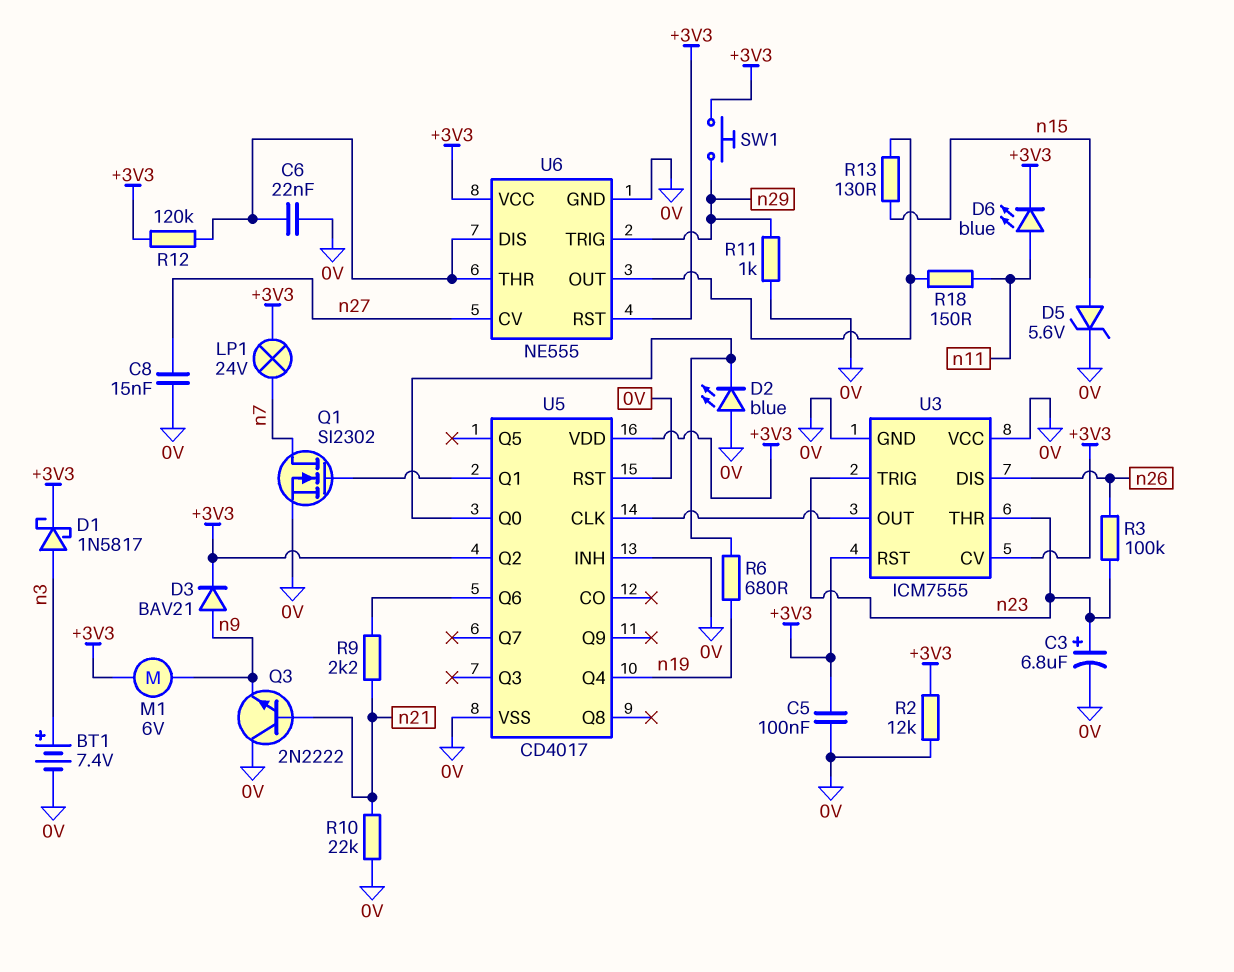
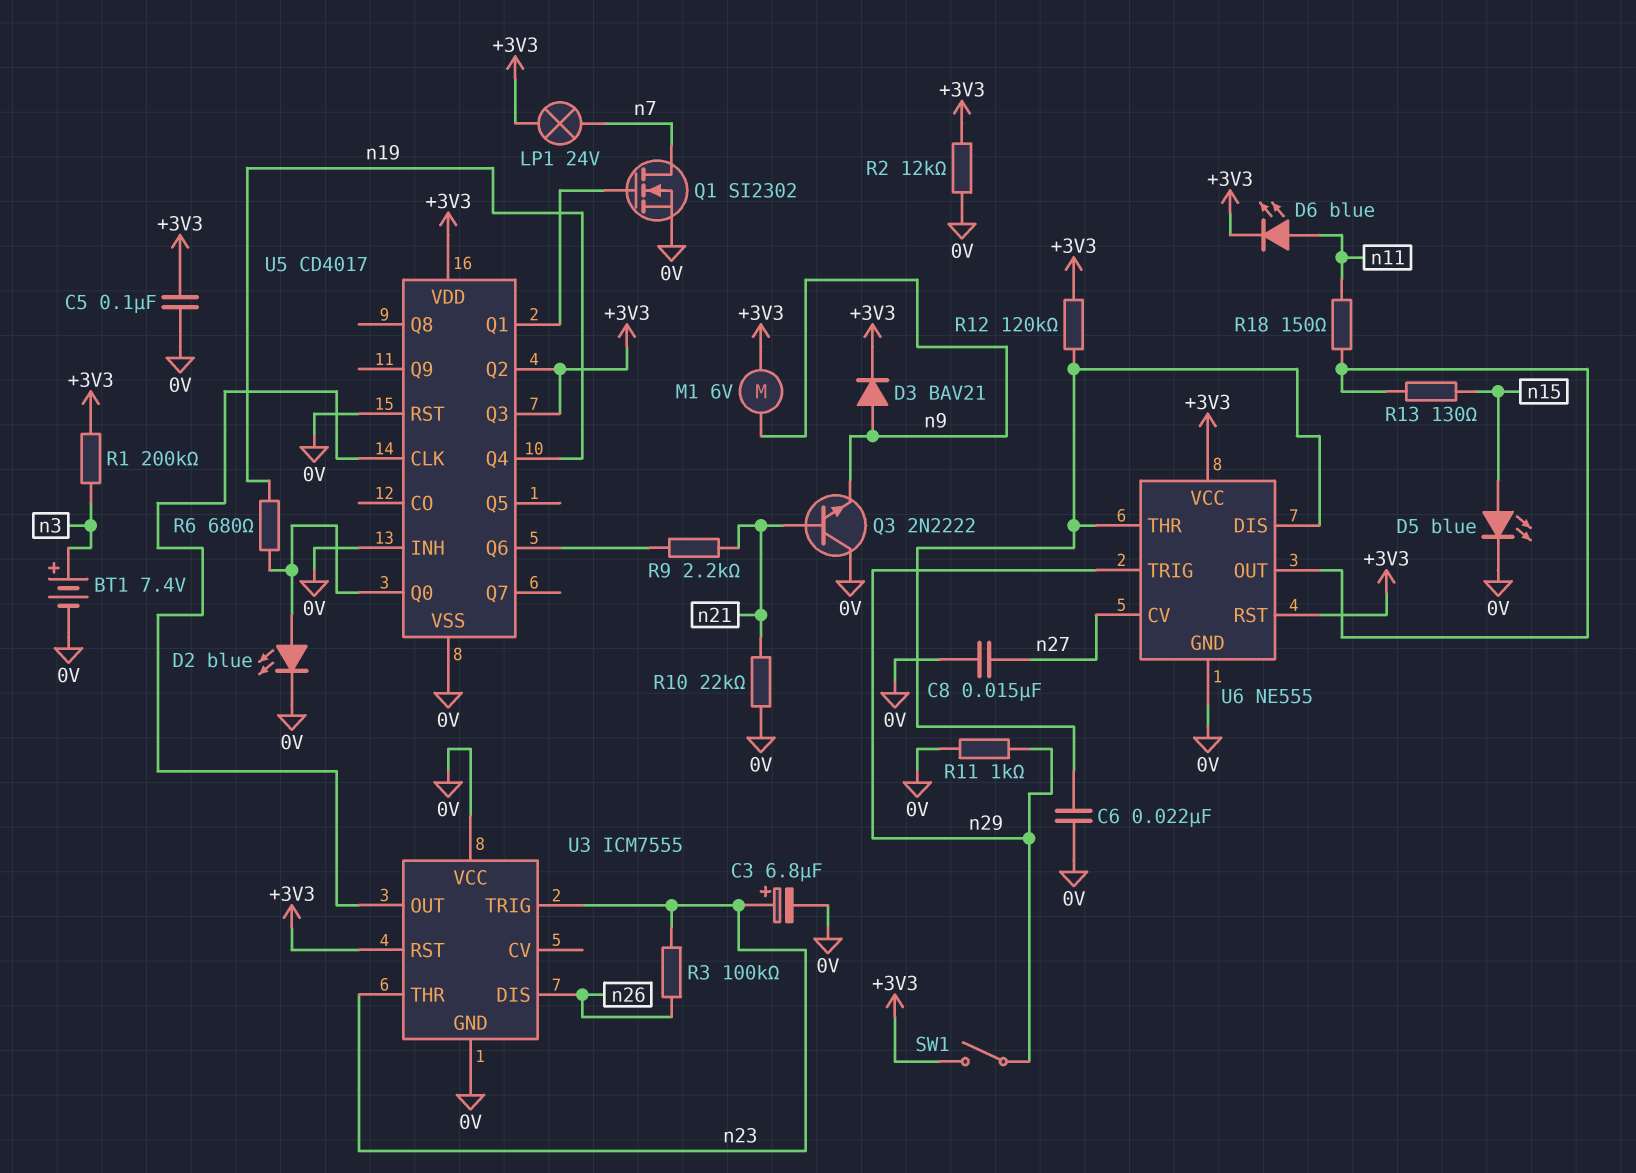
D1: schottky 1N5817 (A n3, K +3V3) -> none
D2: LED blue (A 0V, K U5/Q0) -> LED blue (A U5/Q0, K 0V)
D5: zener 5.6V (A n15, K 0V) -> LED blue (A n15, K 0V)
R1: none -> 200k (+3V3, n3)
SW1: button (+3V3, n29) -> switch (+3V3, n29)
U3 pin CV: +3V3 -> none
U5 pin Q3: none -> +3V3

